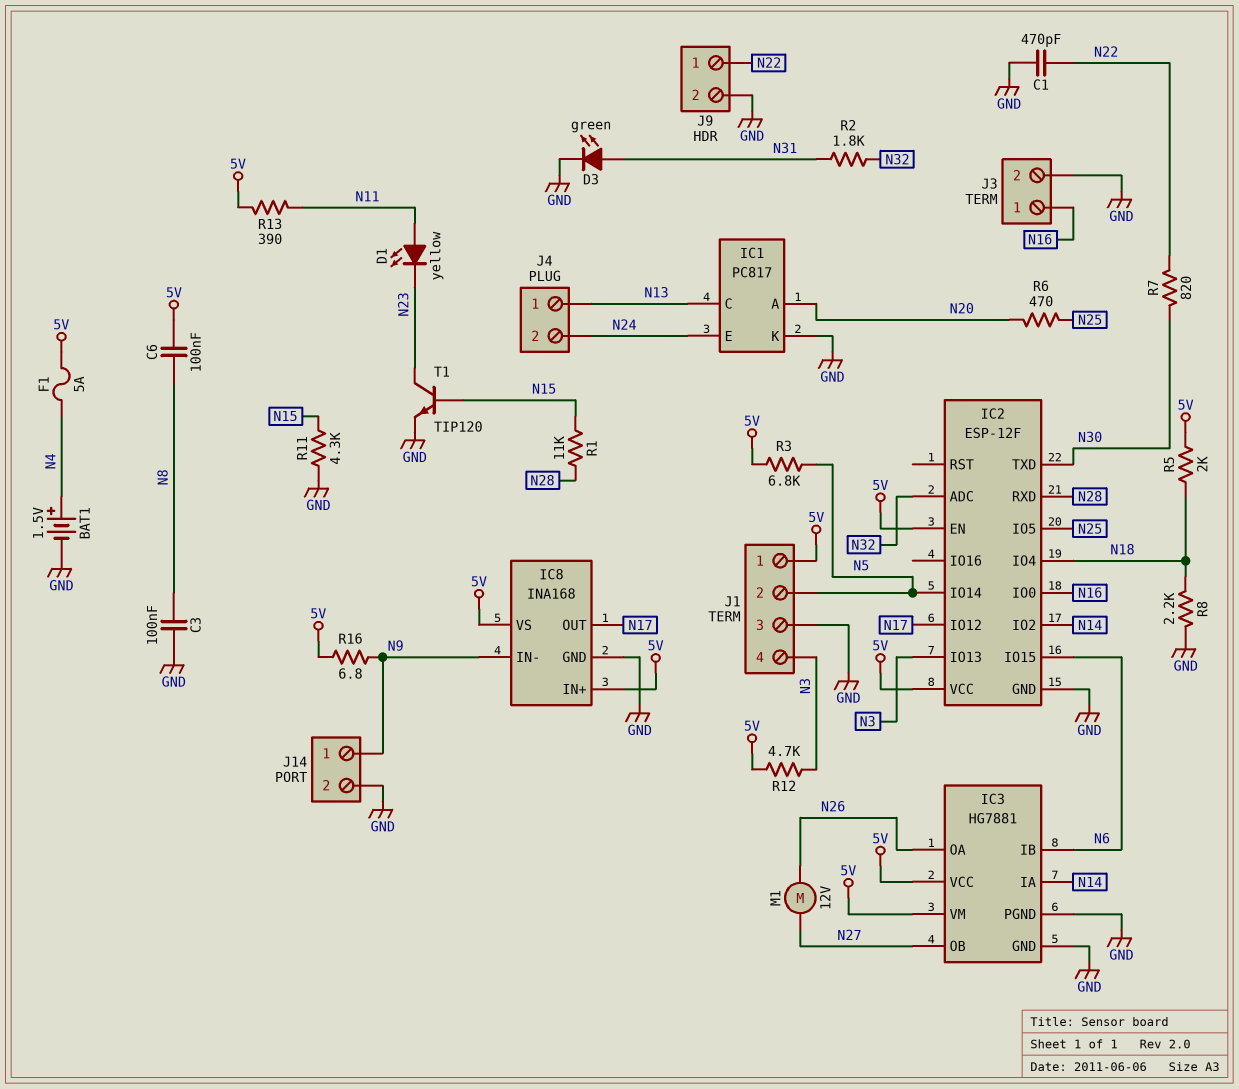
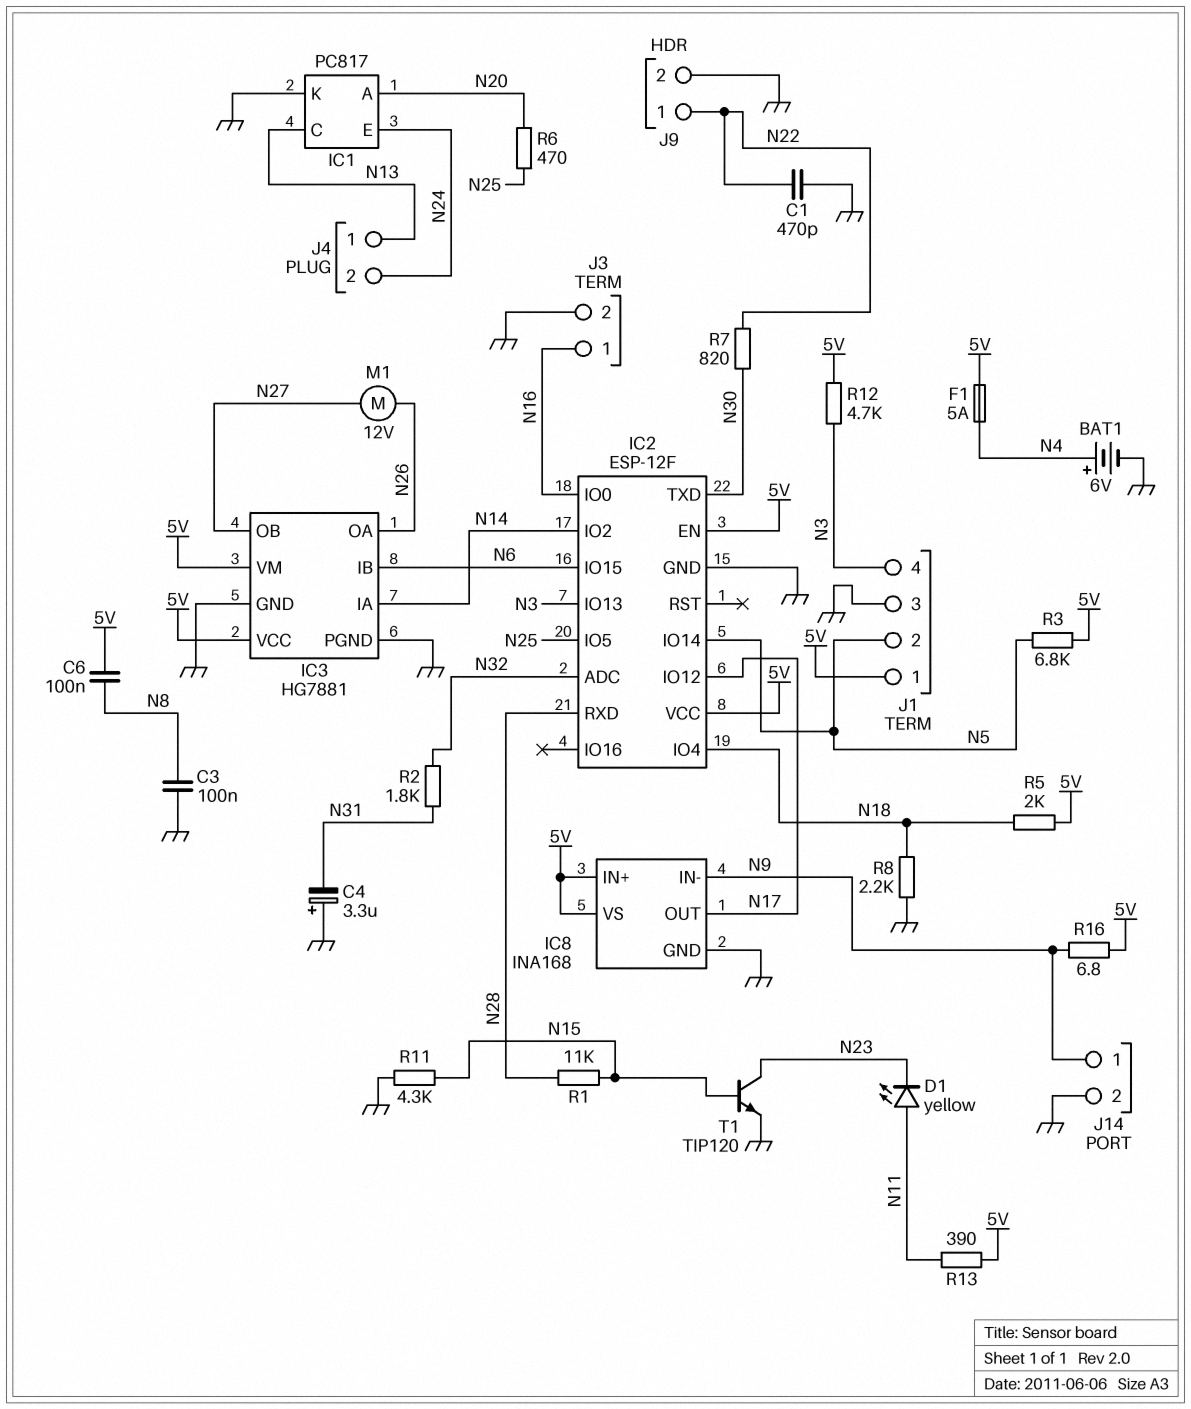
BAT1: 1.5V (plus N4, minus GND) -> 6V (plus N4, minus GND)
C4: none -> 3.3uF (plus GND, minus N31)
D3: LED green (A N31, K GND) -> none

